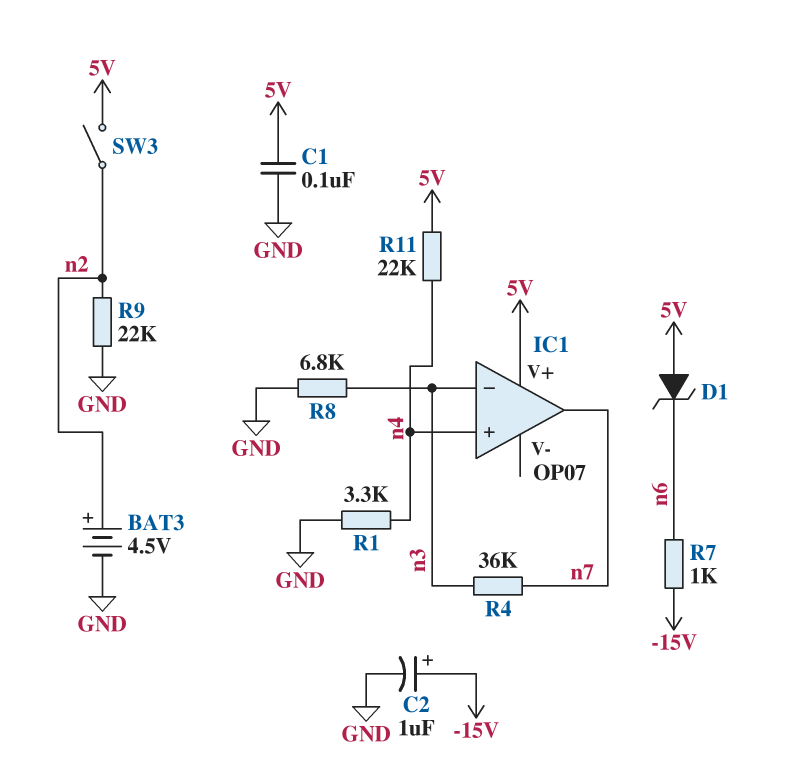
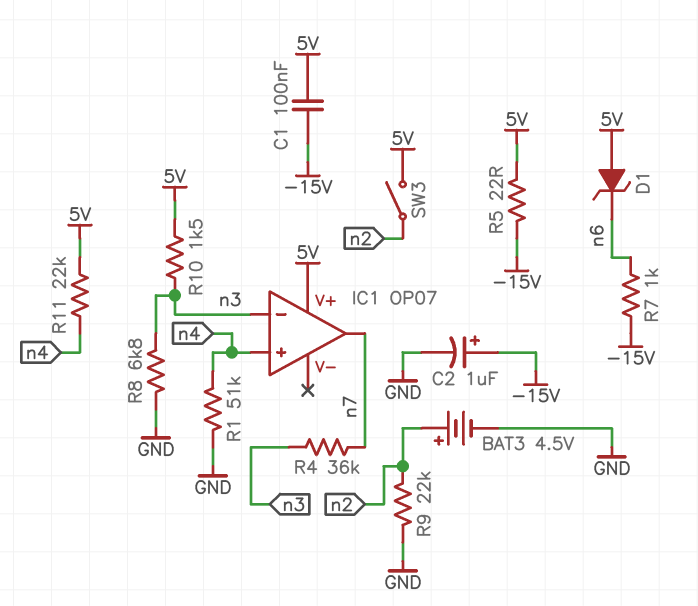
C1: 100nF (5V, GND) -> 100nF (-15V, 5V)
R1: 3.3k (GND, n4) -> 51k (GND, n4)
R5: none -> 22 (-15V, 5V)
R10: none -> 1.5k (5V, n3)

